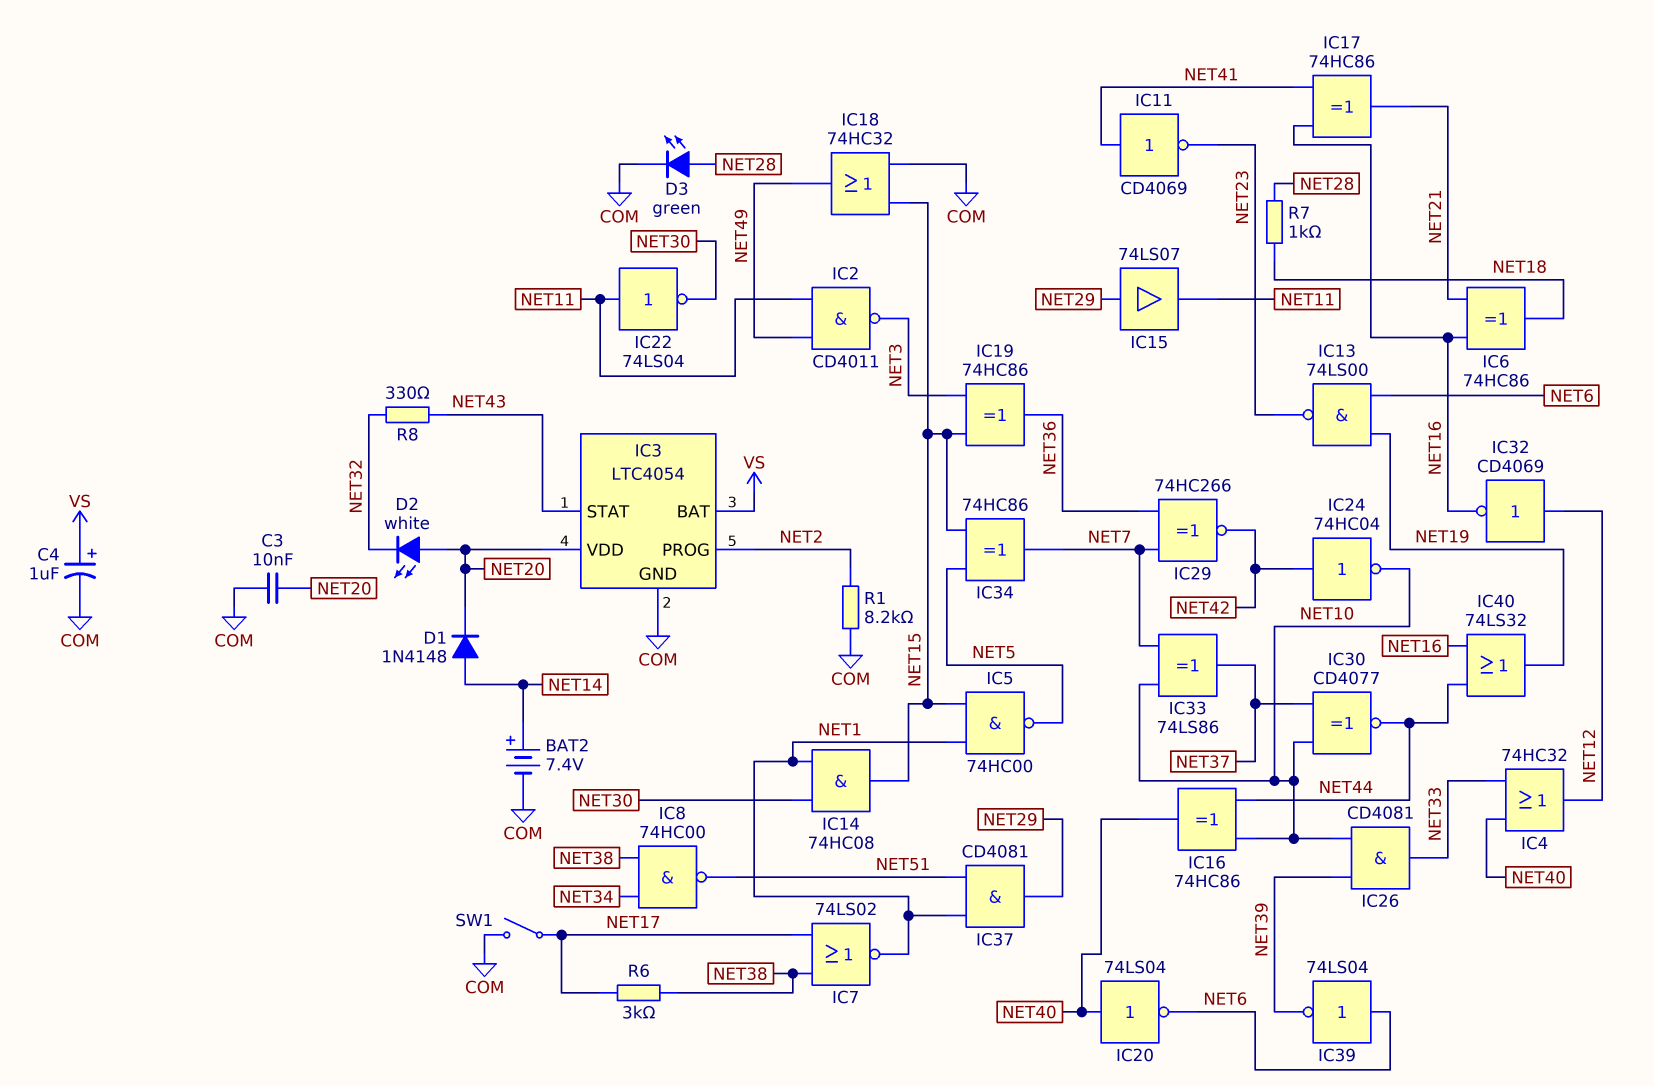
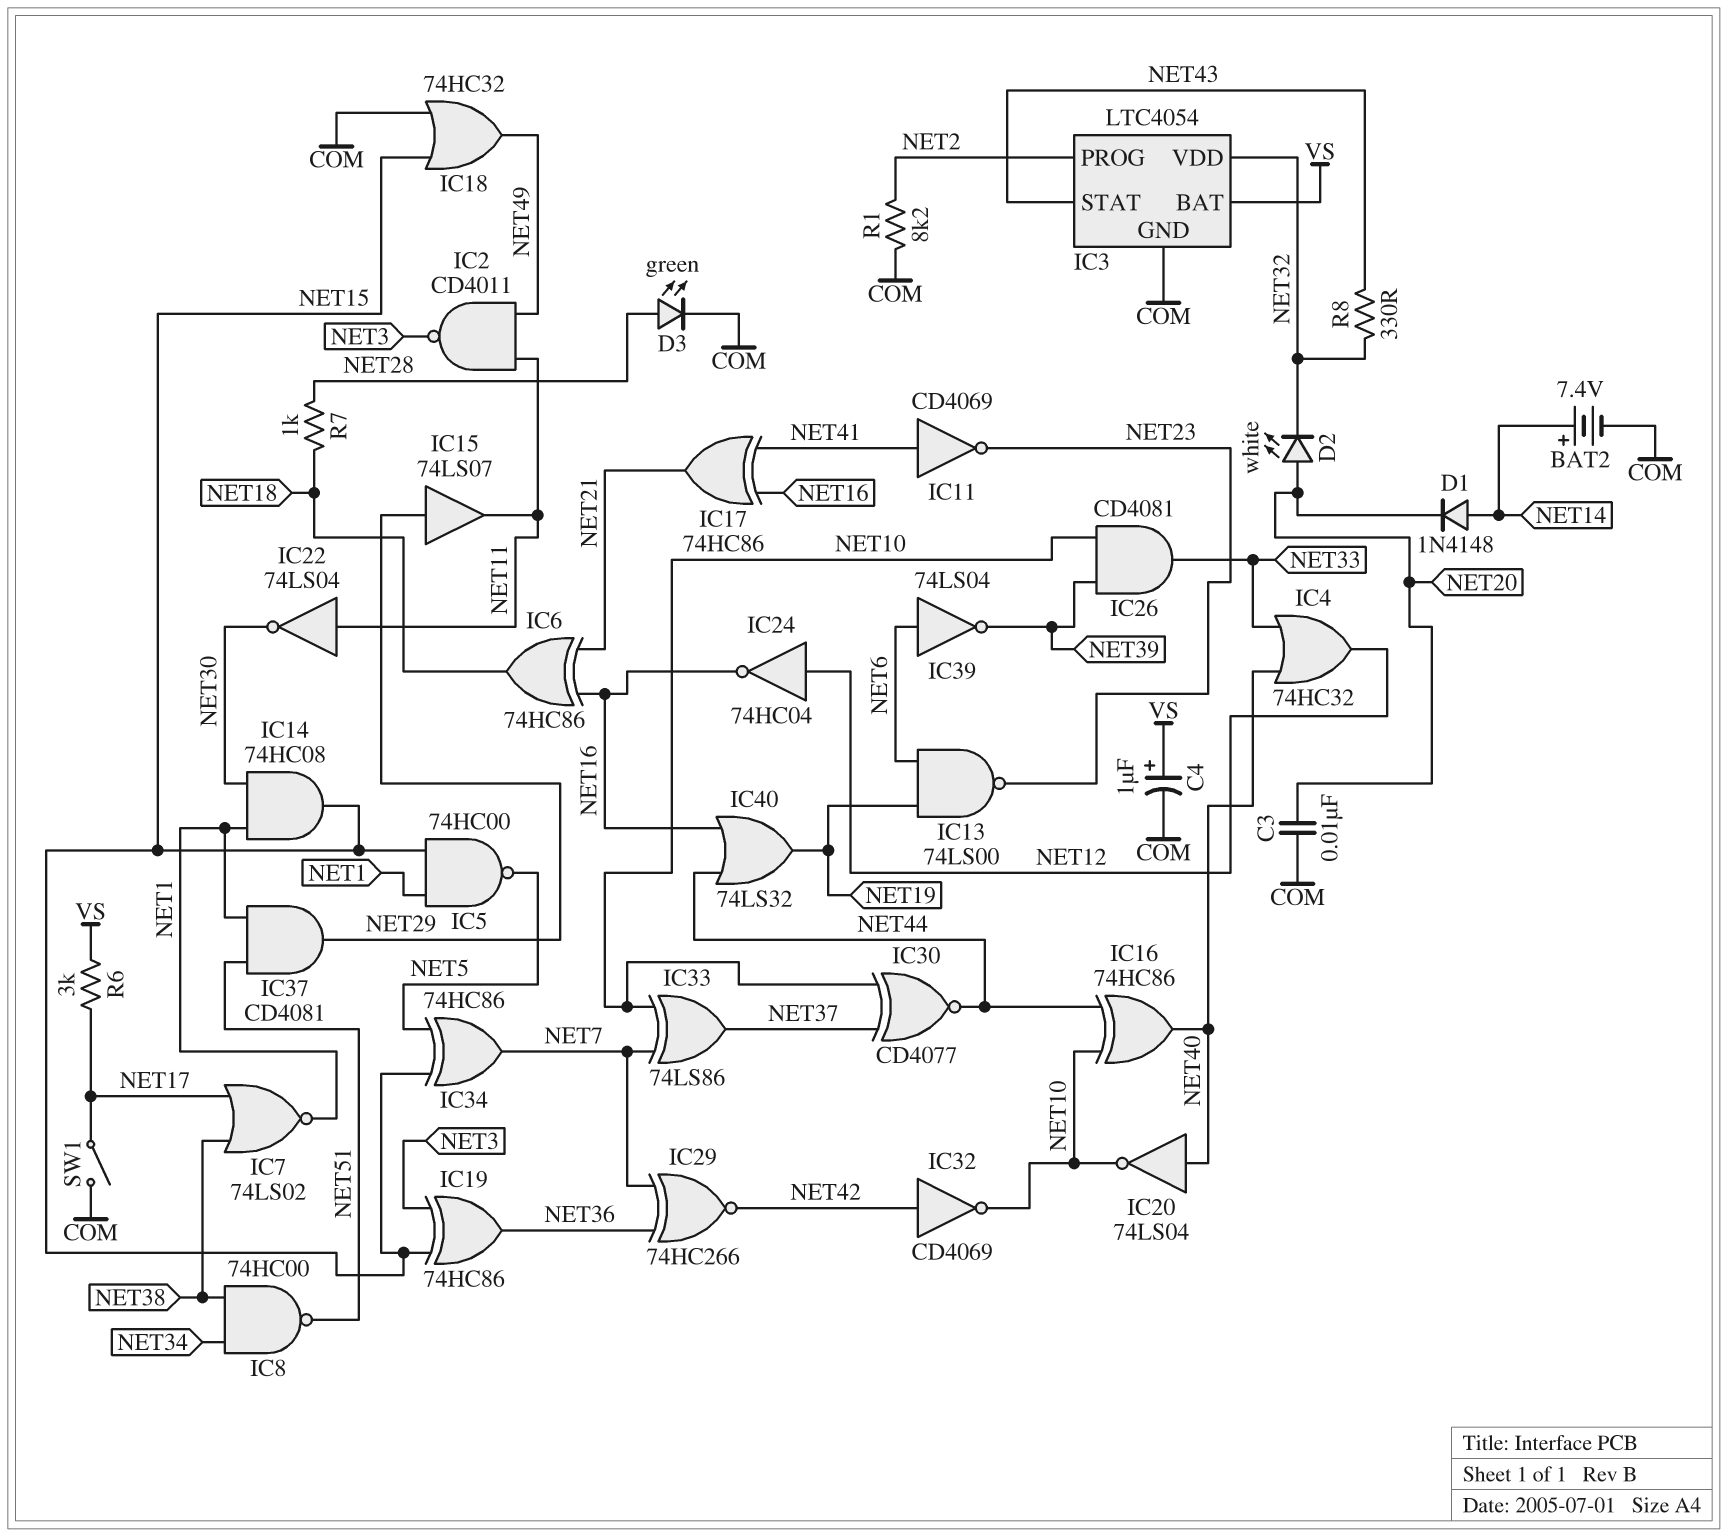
IC3 pin VDD: NET20 -> NET32
IC20: NOT 74LS04 (in NET40, out NET6) -> NOT 74LS04 (in NET40, out NET10)
IC24: NOT 74HC04 (in NET42, out NET10) -> NOT 74HC04 (in NET12, out NET16)
IC32: NOT CD4069 (in NET12, out NET16) -> NOT CD4069 (in NET42, out NET10)
R6: 3k (NET17, NET38) -> 3k (NET17, VS)

